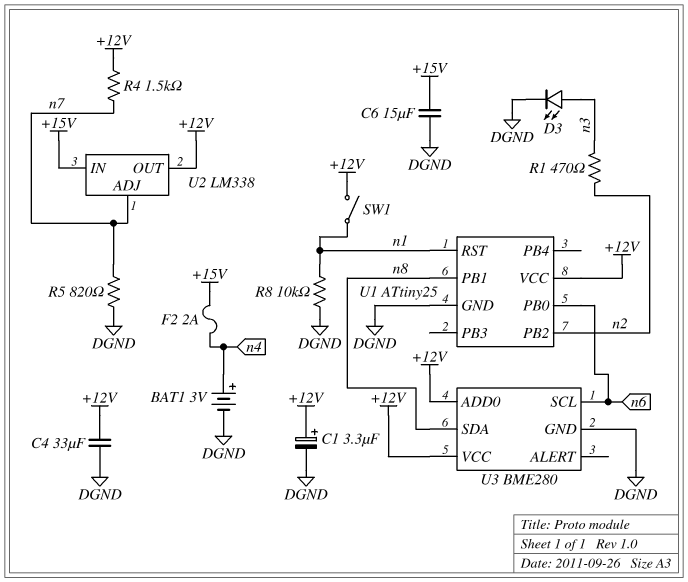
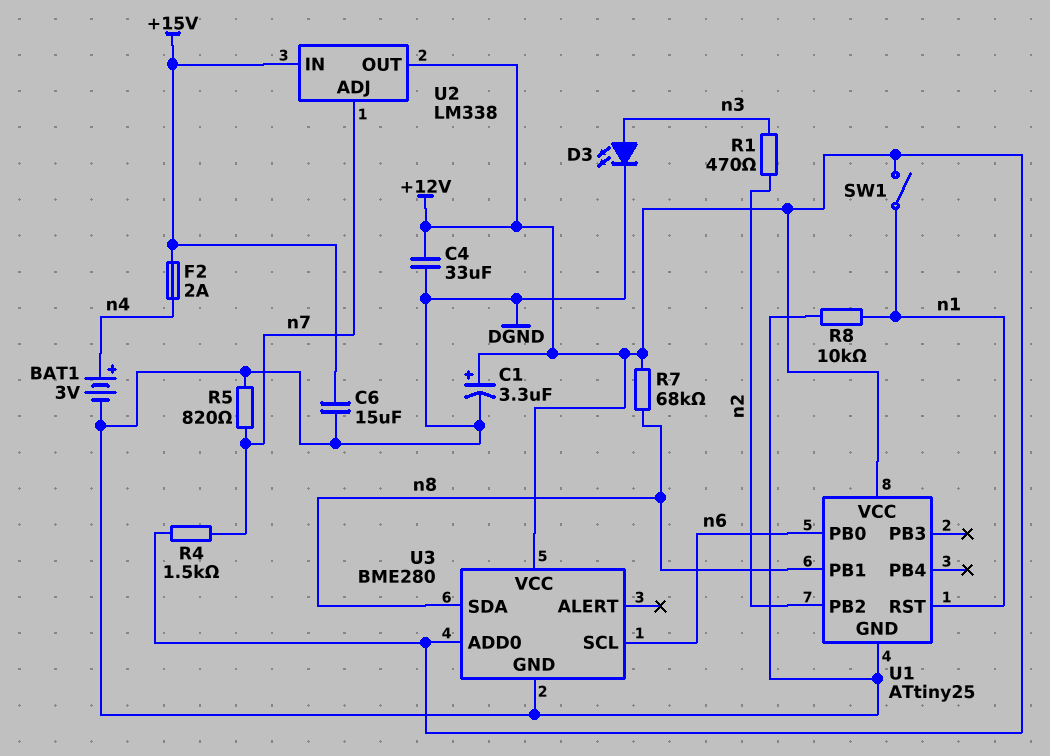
R7: none -> 68k (+12V, n8)

